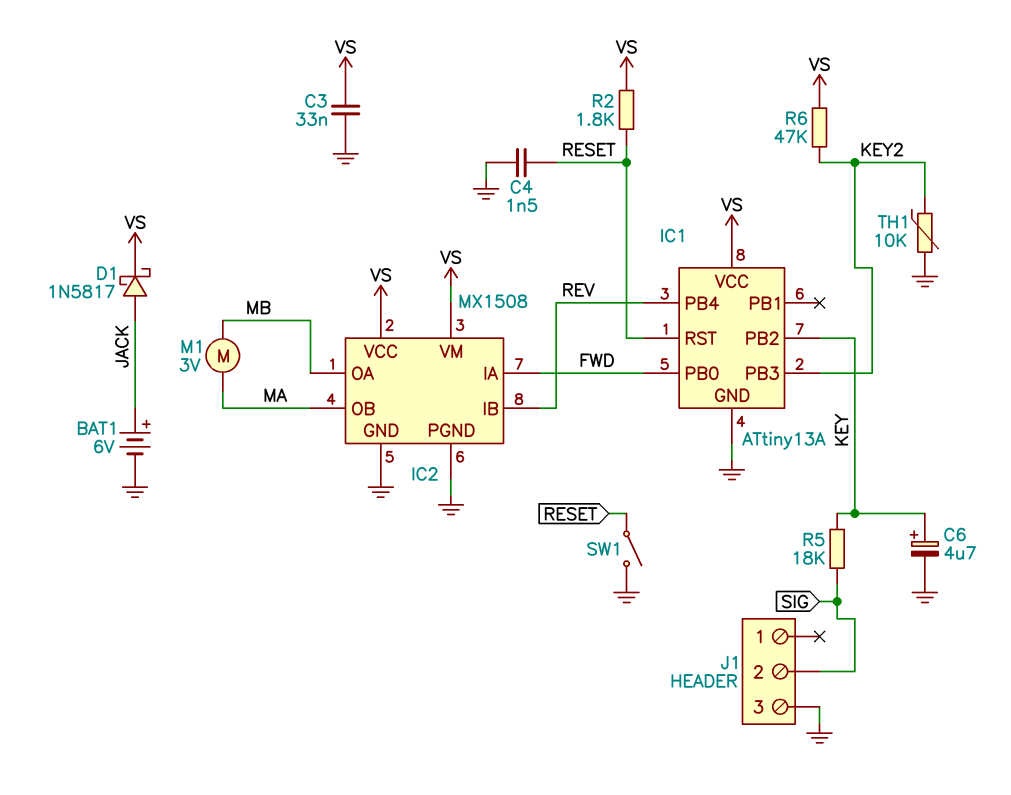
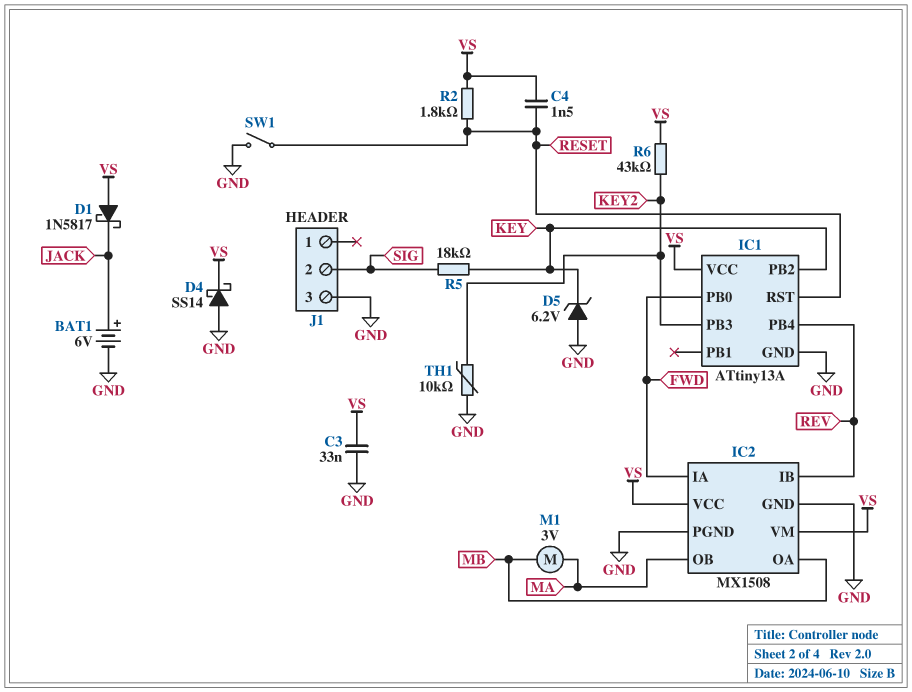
C4: 1.5nF (GND, RESET) -> 1.5nF (RESET, VS)
C6: 4.7uF (plus KEY, minus GND) -> none
D1: schottky 1N5817 (A JACK, K VS) -> schottky 1N5817 (A VS, K JACK)
D4: none -> schottky SS14 (A GND, K VS)
D5: none -> zener 6.2V (A GND, K KEY)
R6: 47k (KEY2, VS) -> 43k (KEY2, VS)

